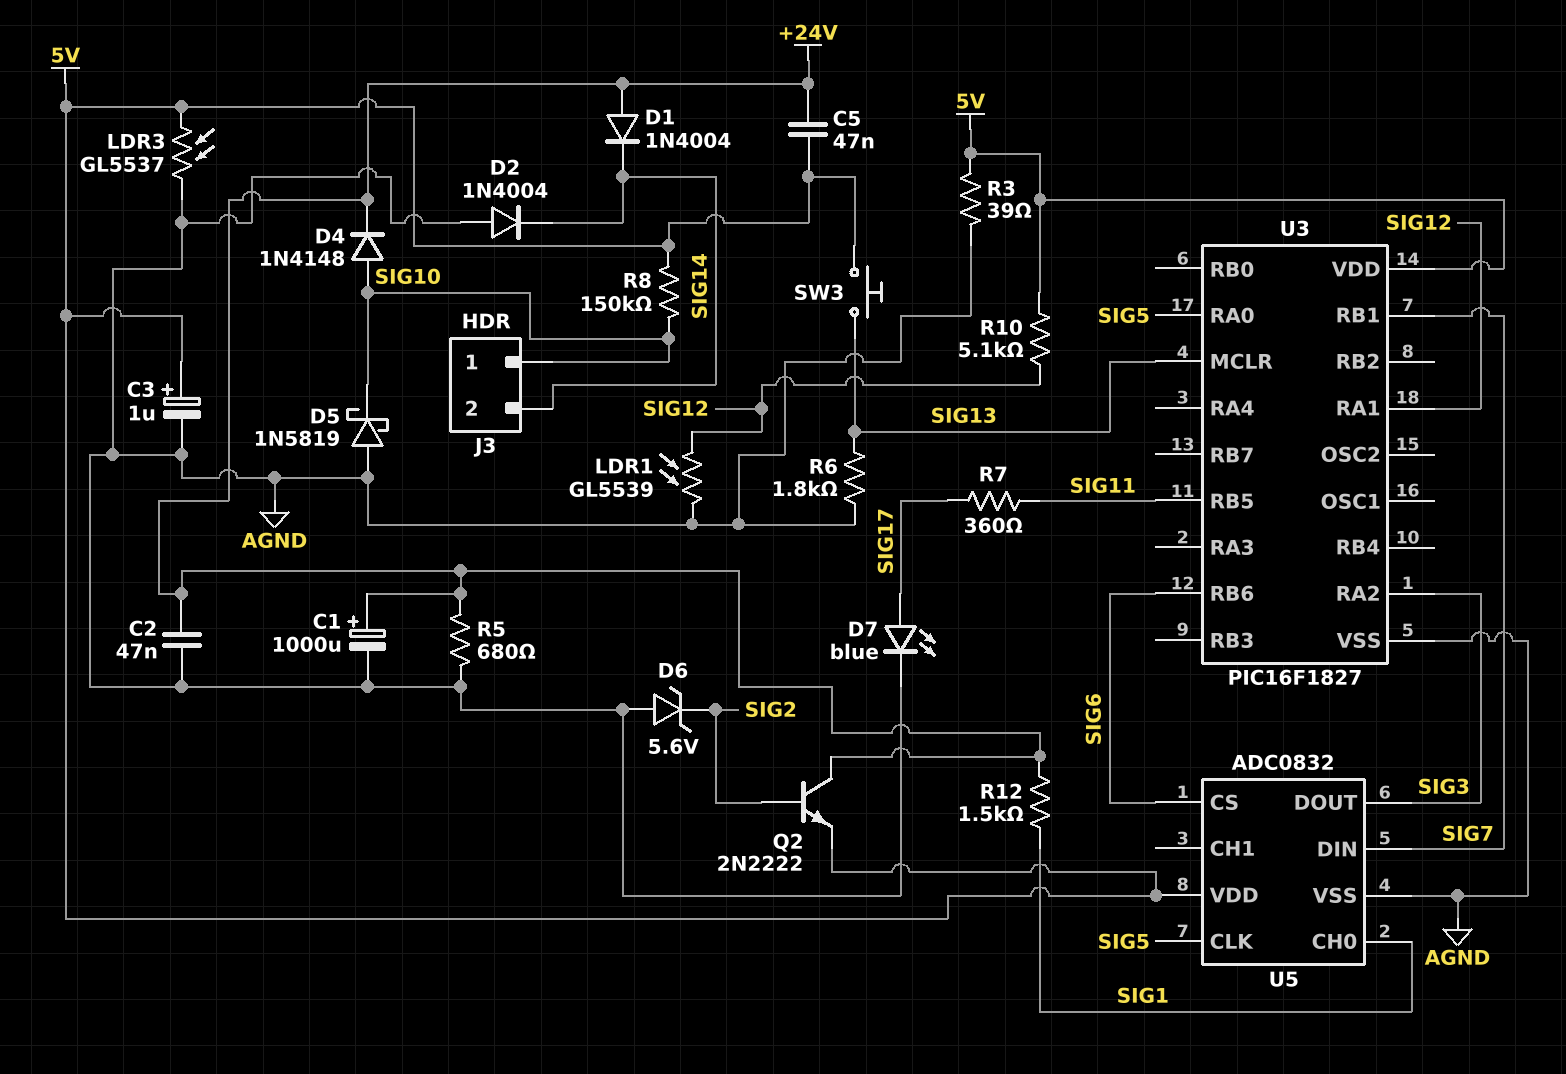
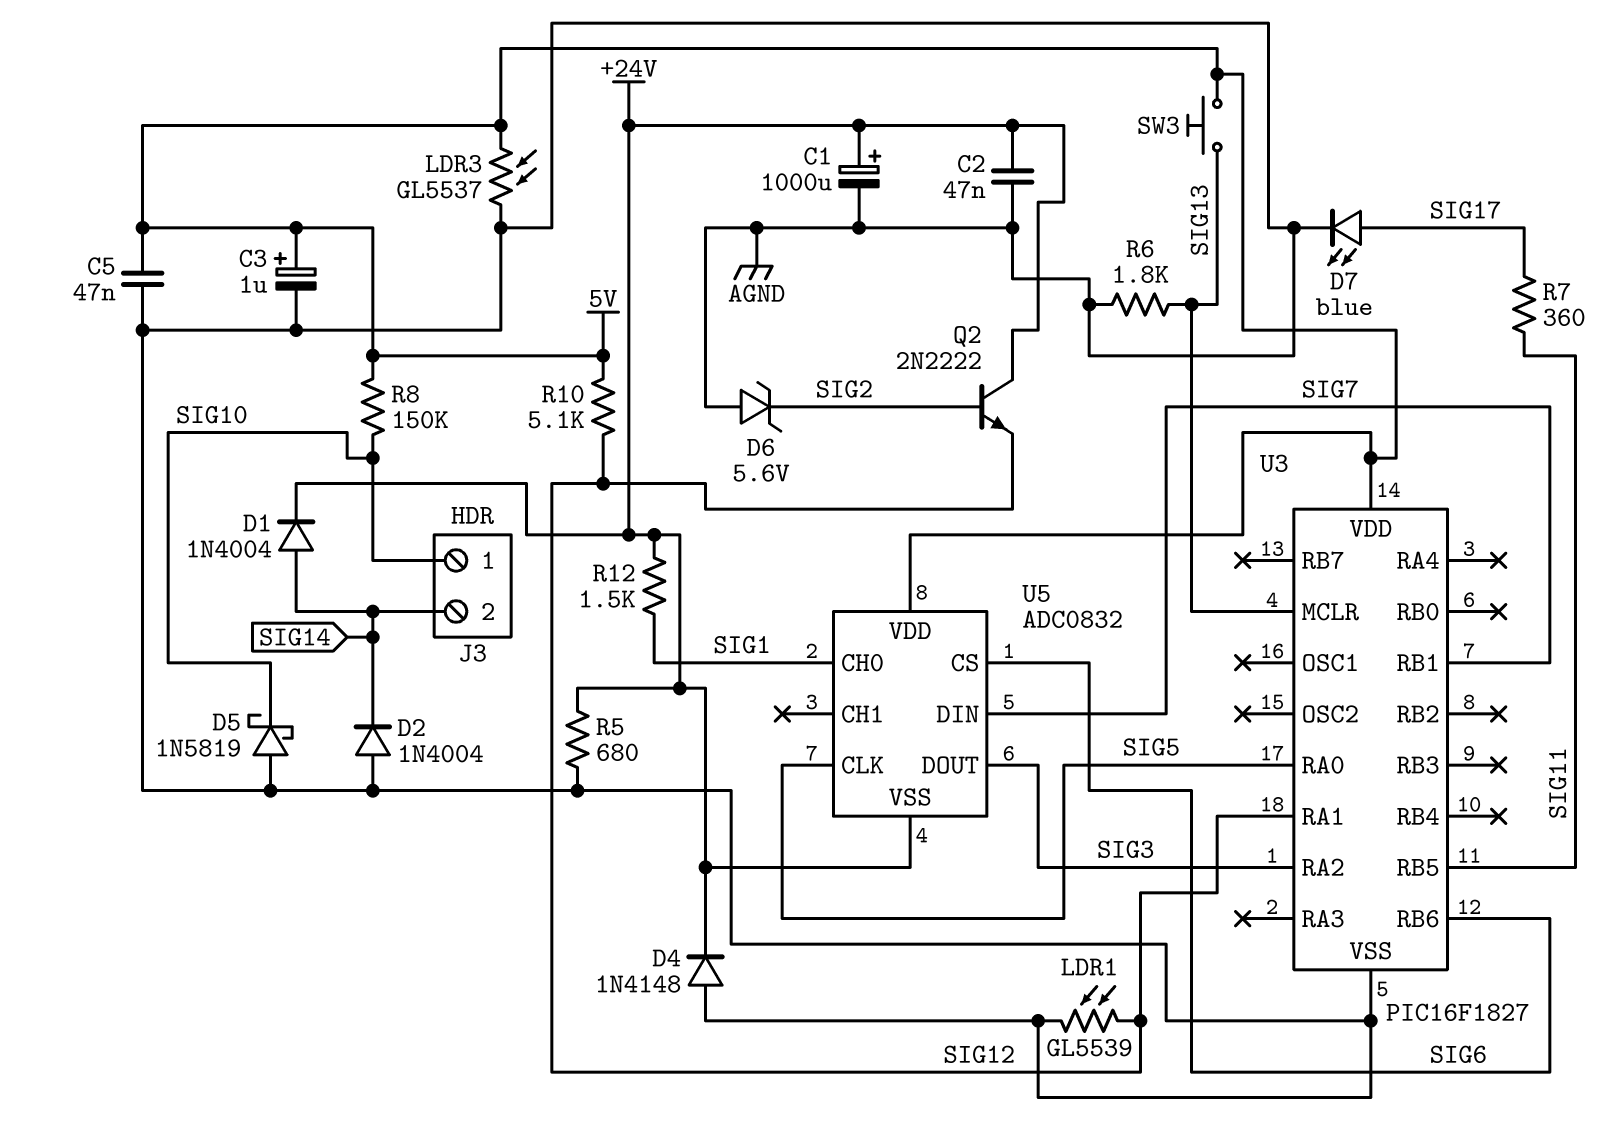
C5: 47nF (+24V, 5V) -> 47nF (5V, AGND)
D1: diode 1N4004 (A +24V, K SIG14) -> diode 1N4004 (A SIG14, K +24V)
D4: diode 1N4148 (A SIG10, K +24V) -> diode 1N4148 (A AGND, K +24V)
Q2: NPN 2N2222 (B SIG2, C +24V, E 5V) -> NPN 2N2222 (B SIG2, C +24V, E SIG12)
R3: 39 (5V, AGND) -> none
U5 pin VSS: AGND -> +24V

